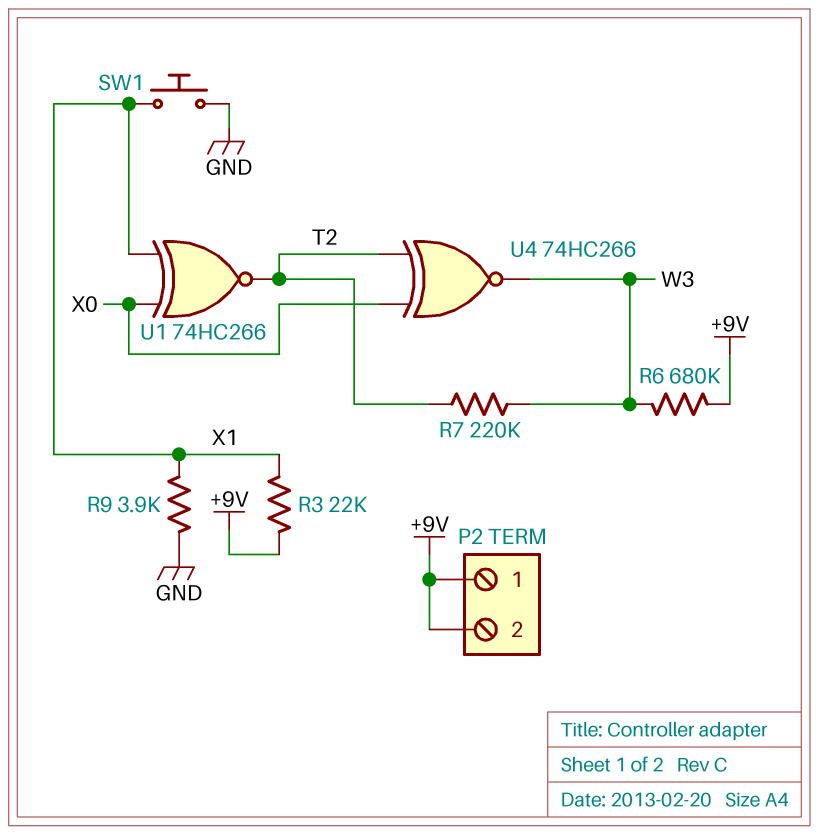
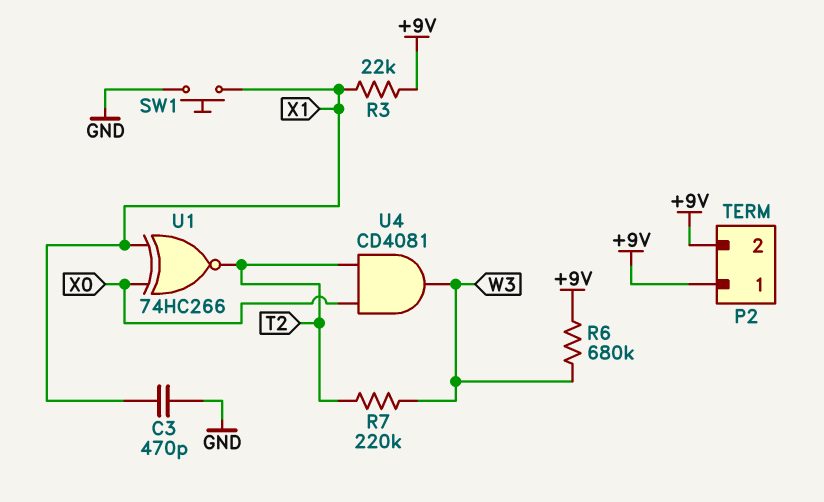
C3: none -> 470pF (GND, X1)
R9: 3.9k (GND, X1) -> none
U4: XNOR 74HC266 (in T2, in X0, out W3) -> AND CD4081 (in T2, in X0, out W3)

